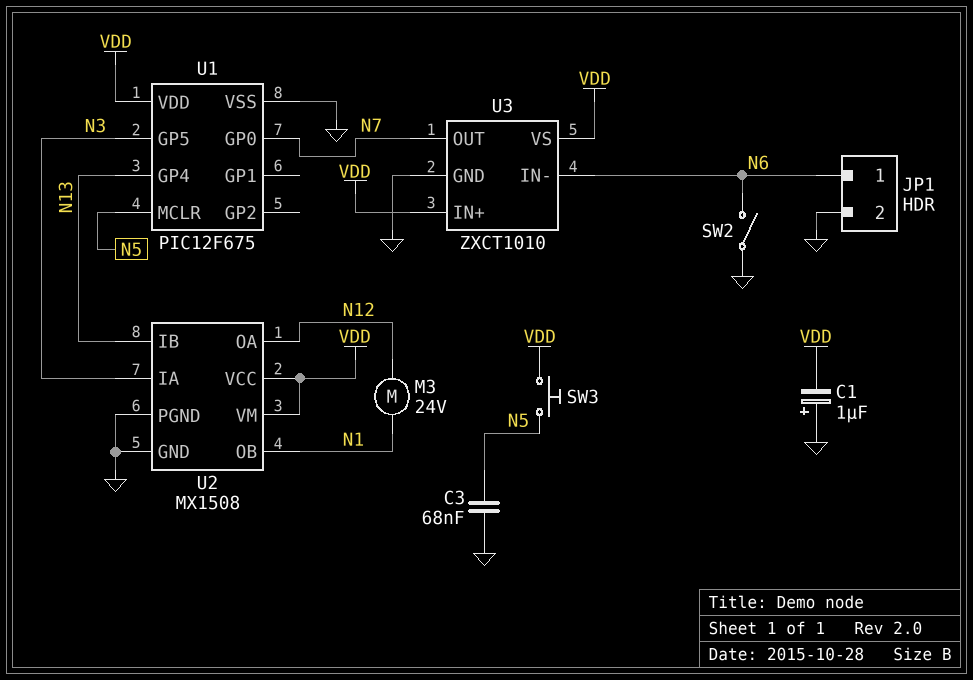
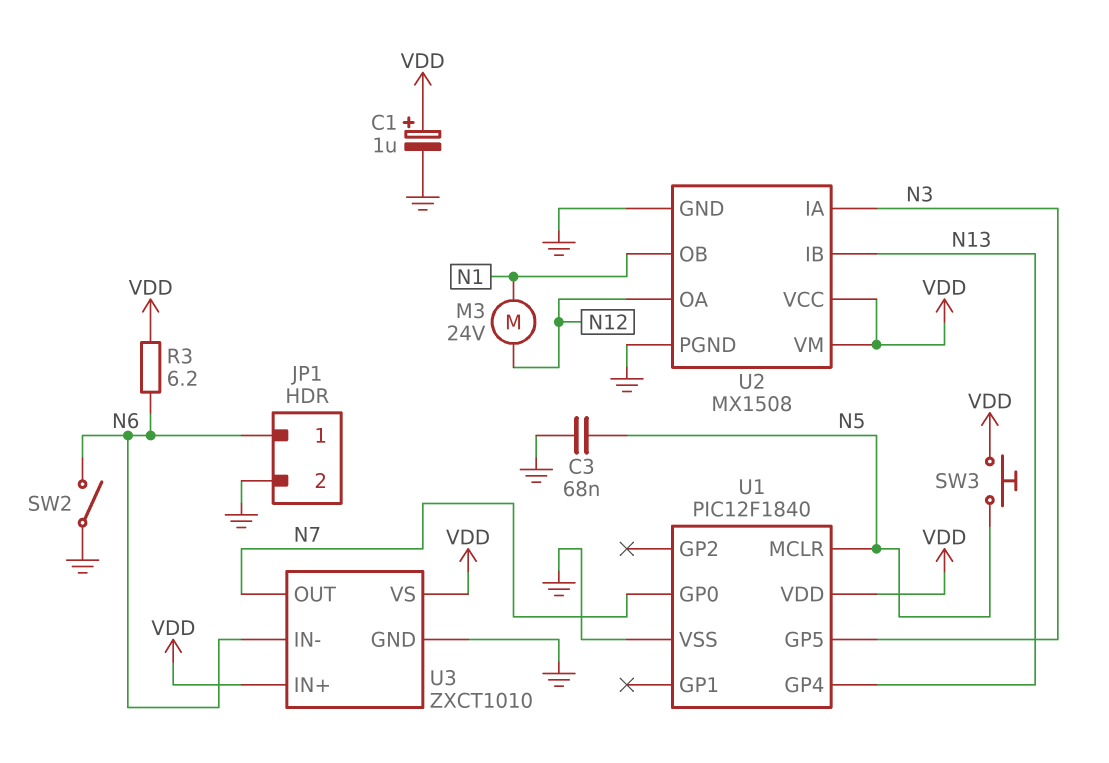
C1: 1uF (plus GND, minus VDD) -> 1uF (plus VDD, minus GND)
R3: none -> 6.2 (N6, VDD)
U1: PIC12F675 -> PIC12F1840

